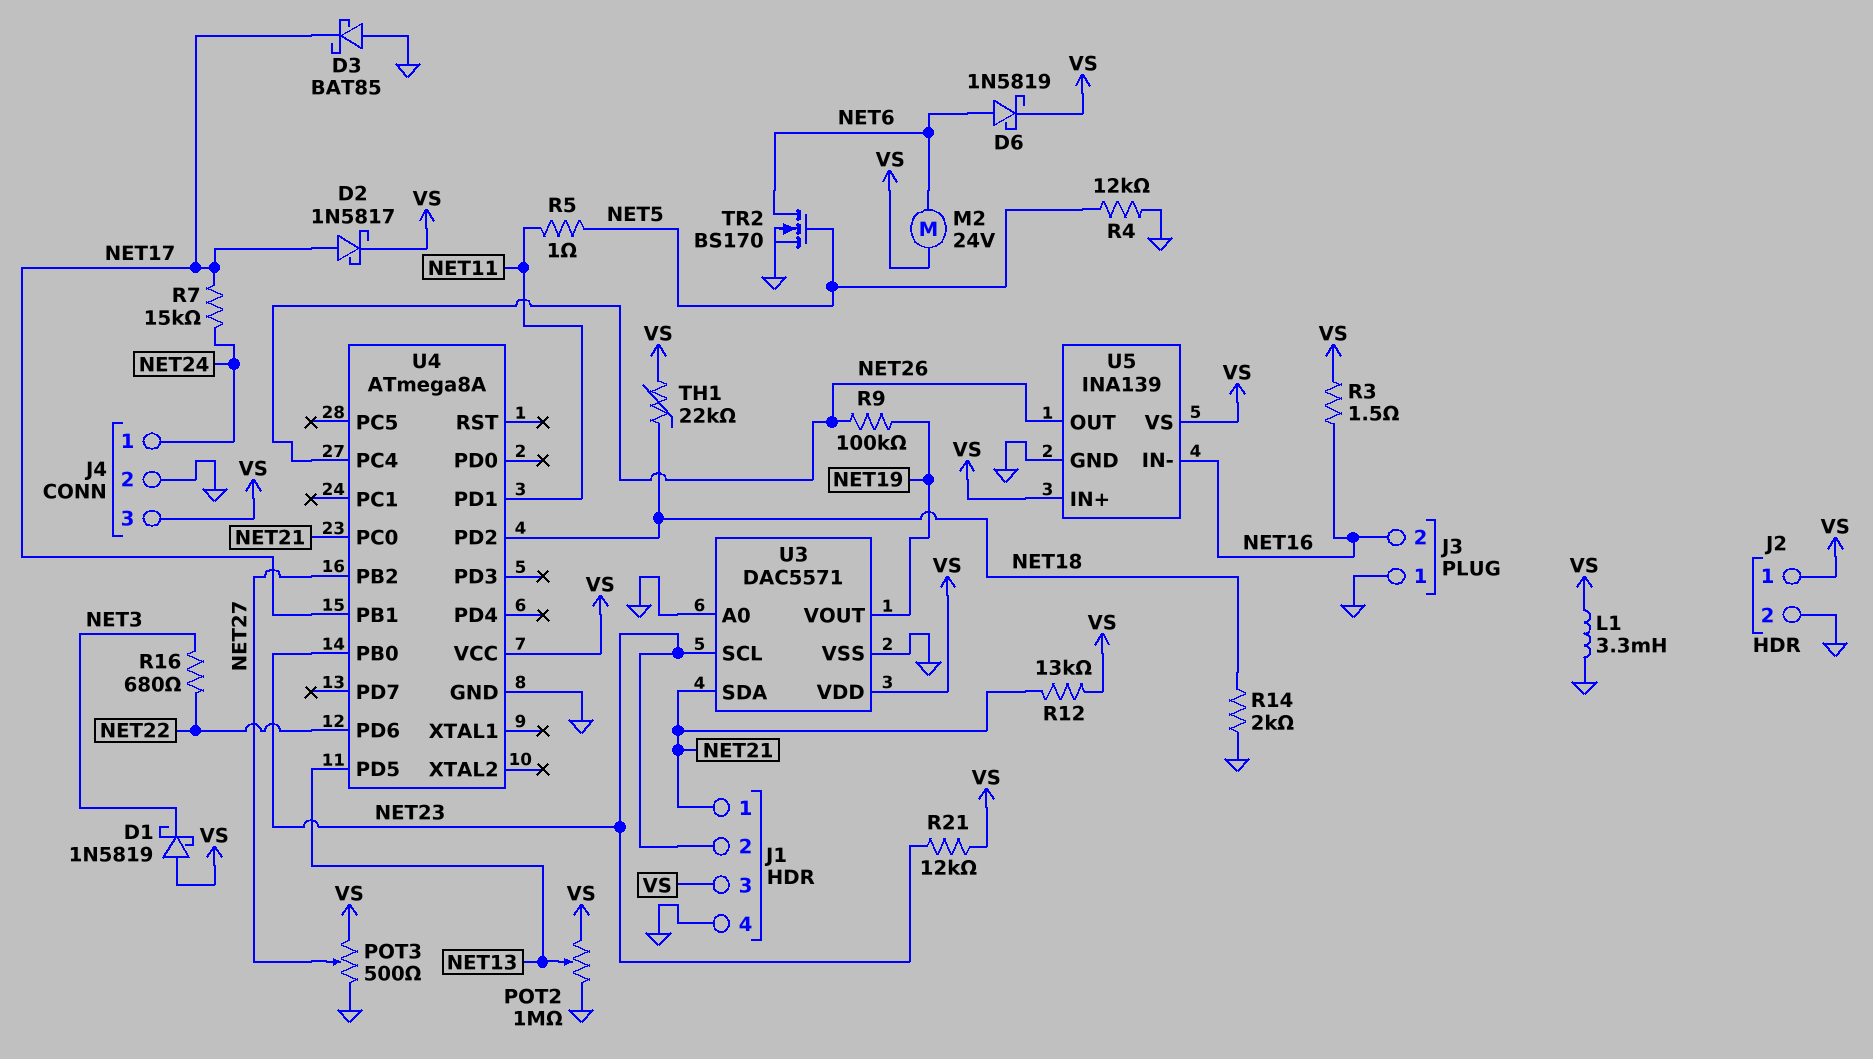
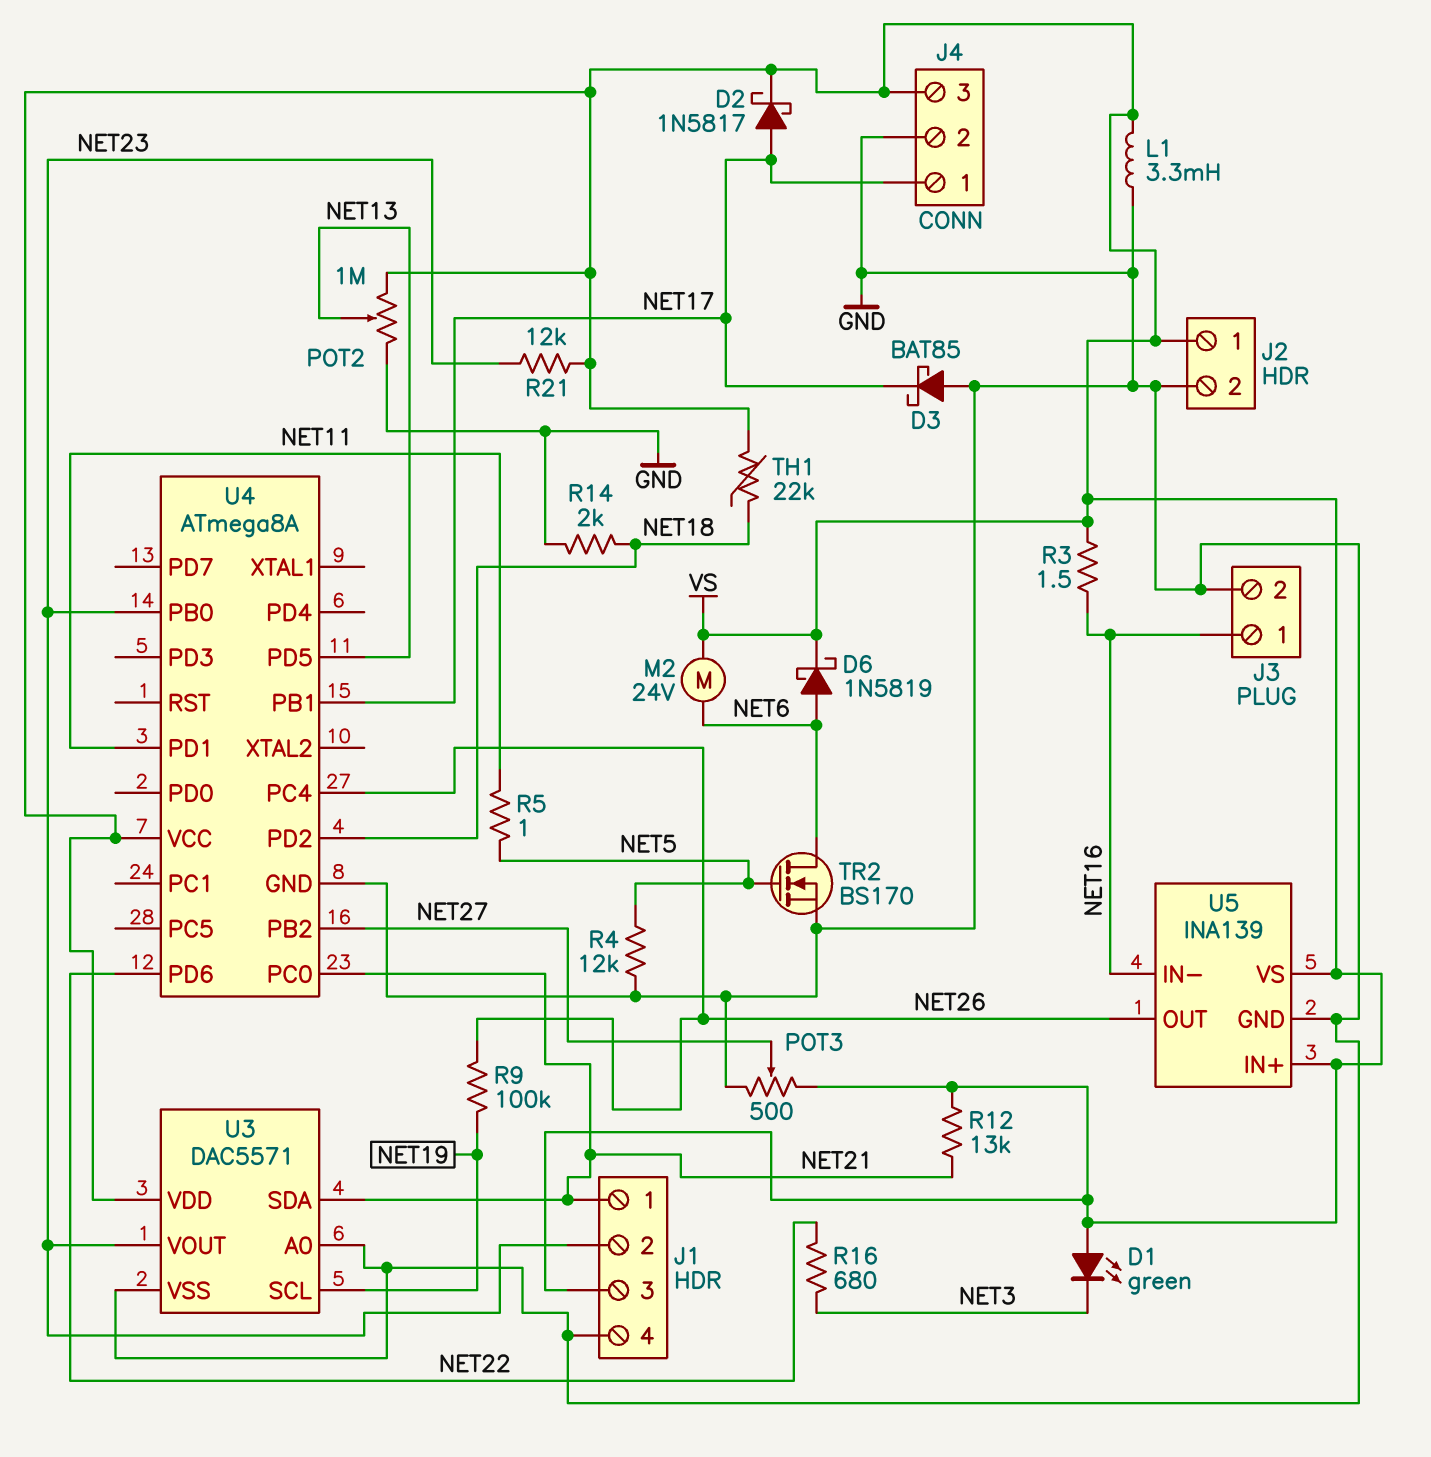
D1: schottky 1N5819 (A VS, K NET3) -> LED green (A VS, K NET3)
J3 pin 1: GND -> NET16
J3 pin 2: NET16 -> GND
J4 pin 1: NET24 -> NET17
R7: 15k (NET17, NET24) -> none
U3 pin SCL: NET23 -> NET19
U3 pin VOUT: NET19 -> NET23

